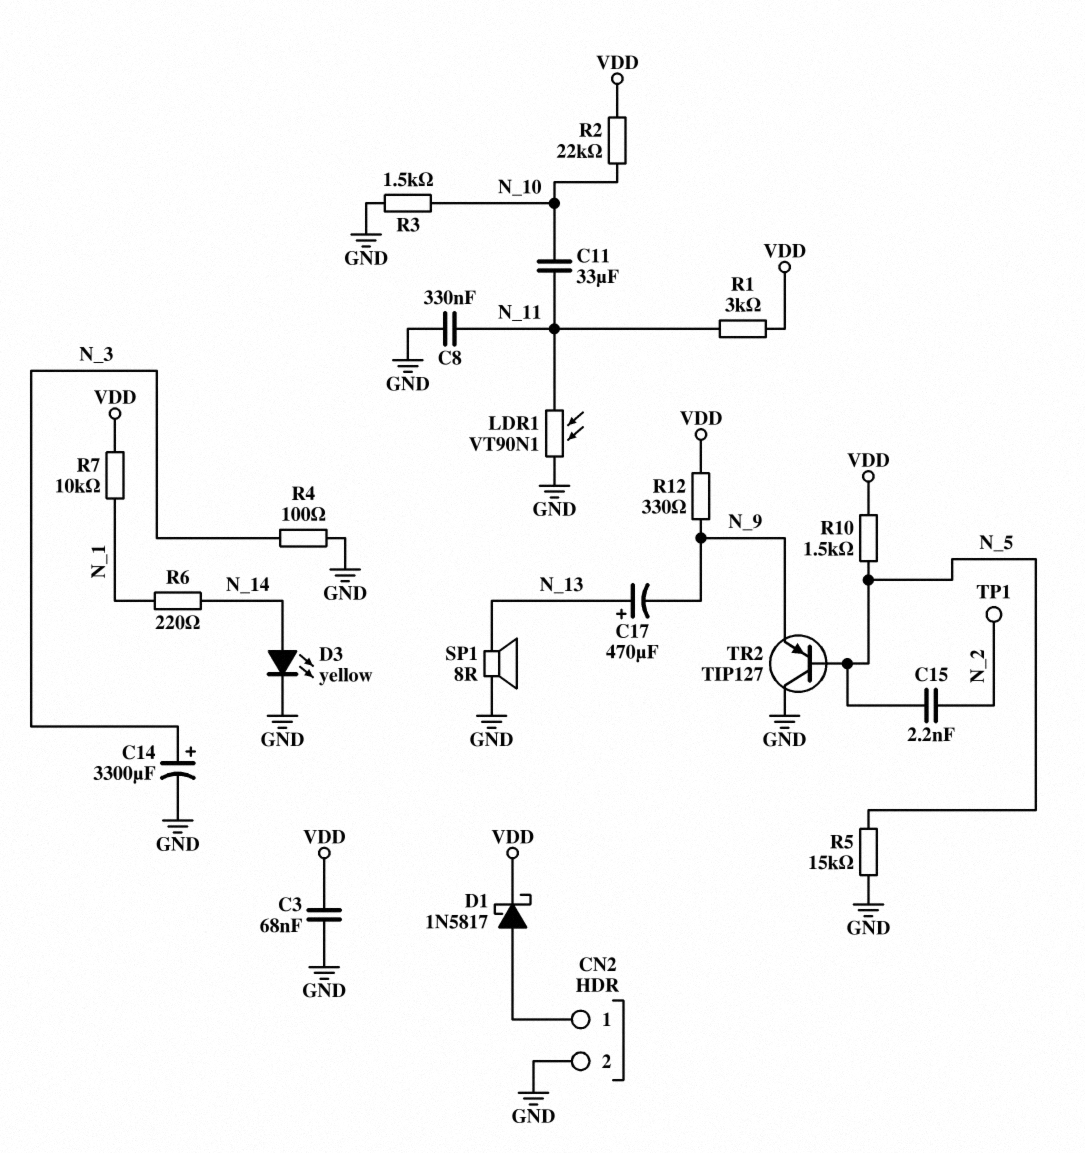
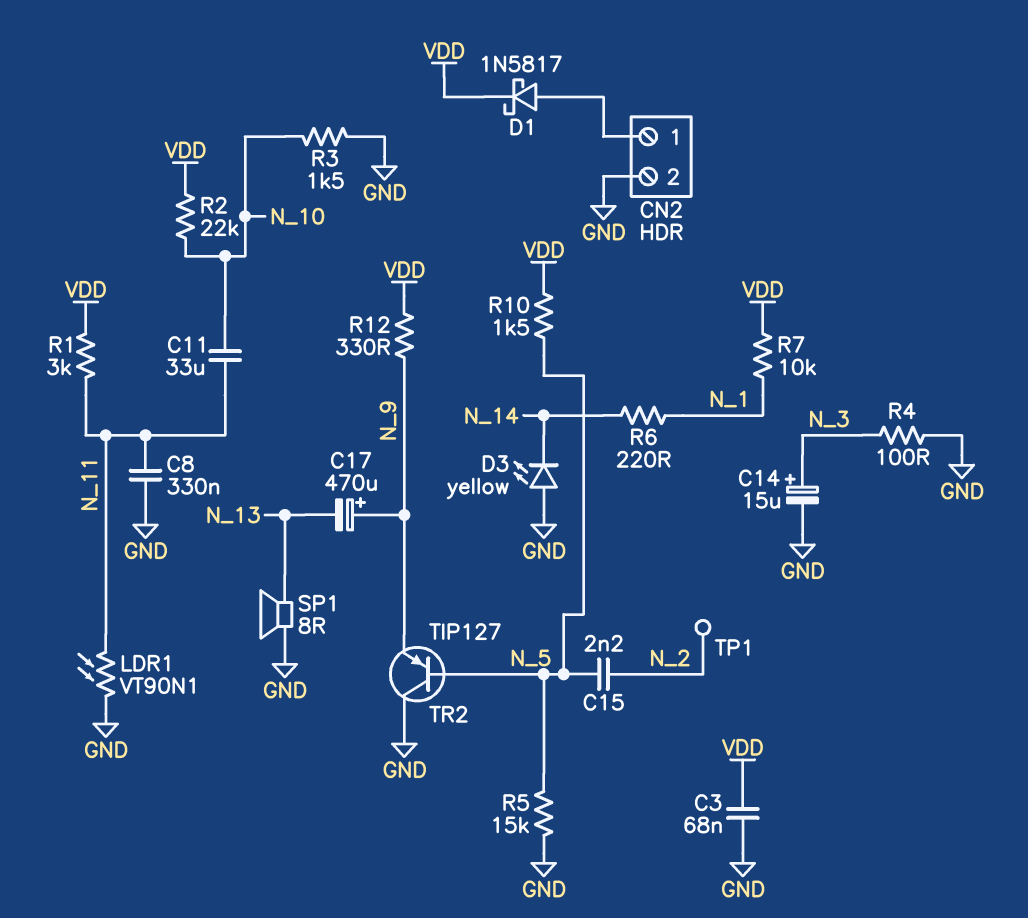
C14: 3300uF (plus N_3, minus GND) -> 15uF (plus N_3, minus GND)
C17: 470uF (plus N_13, minus N_9) -> 470uF (plus N_9, minus N_13)
D3: LED yellow (A N_14, K GND) -> LED yellow (A GND, K N_14)

